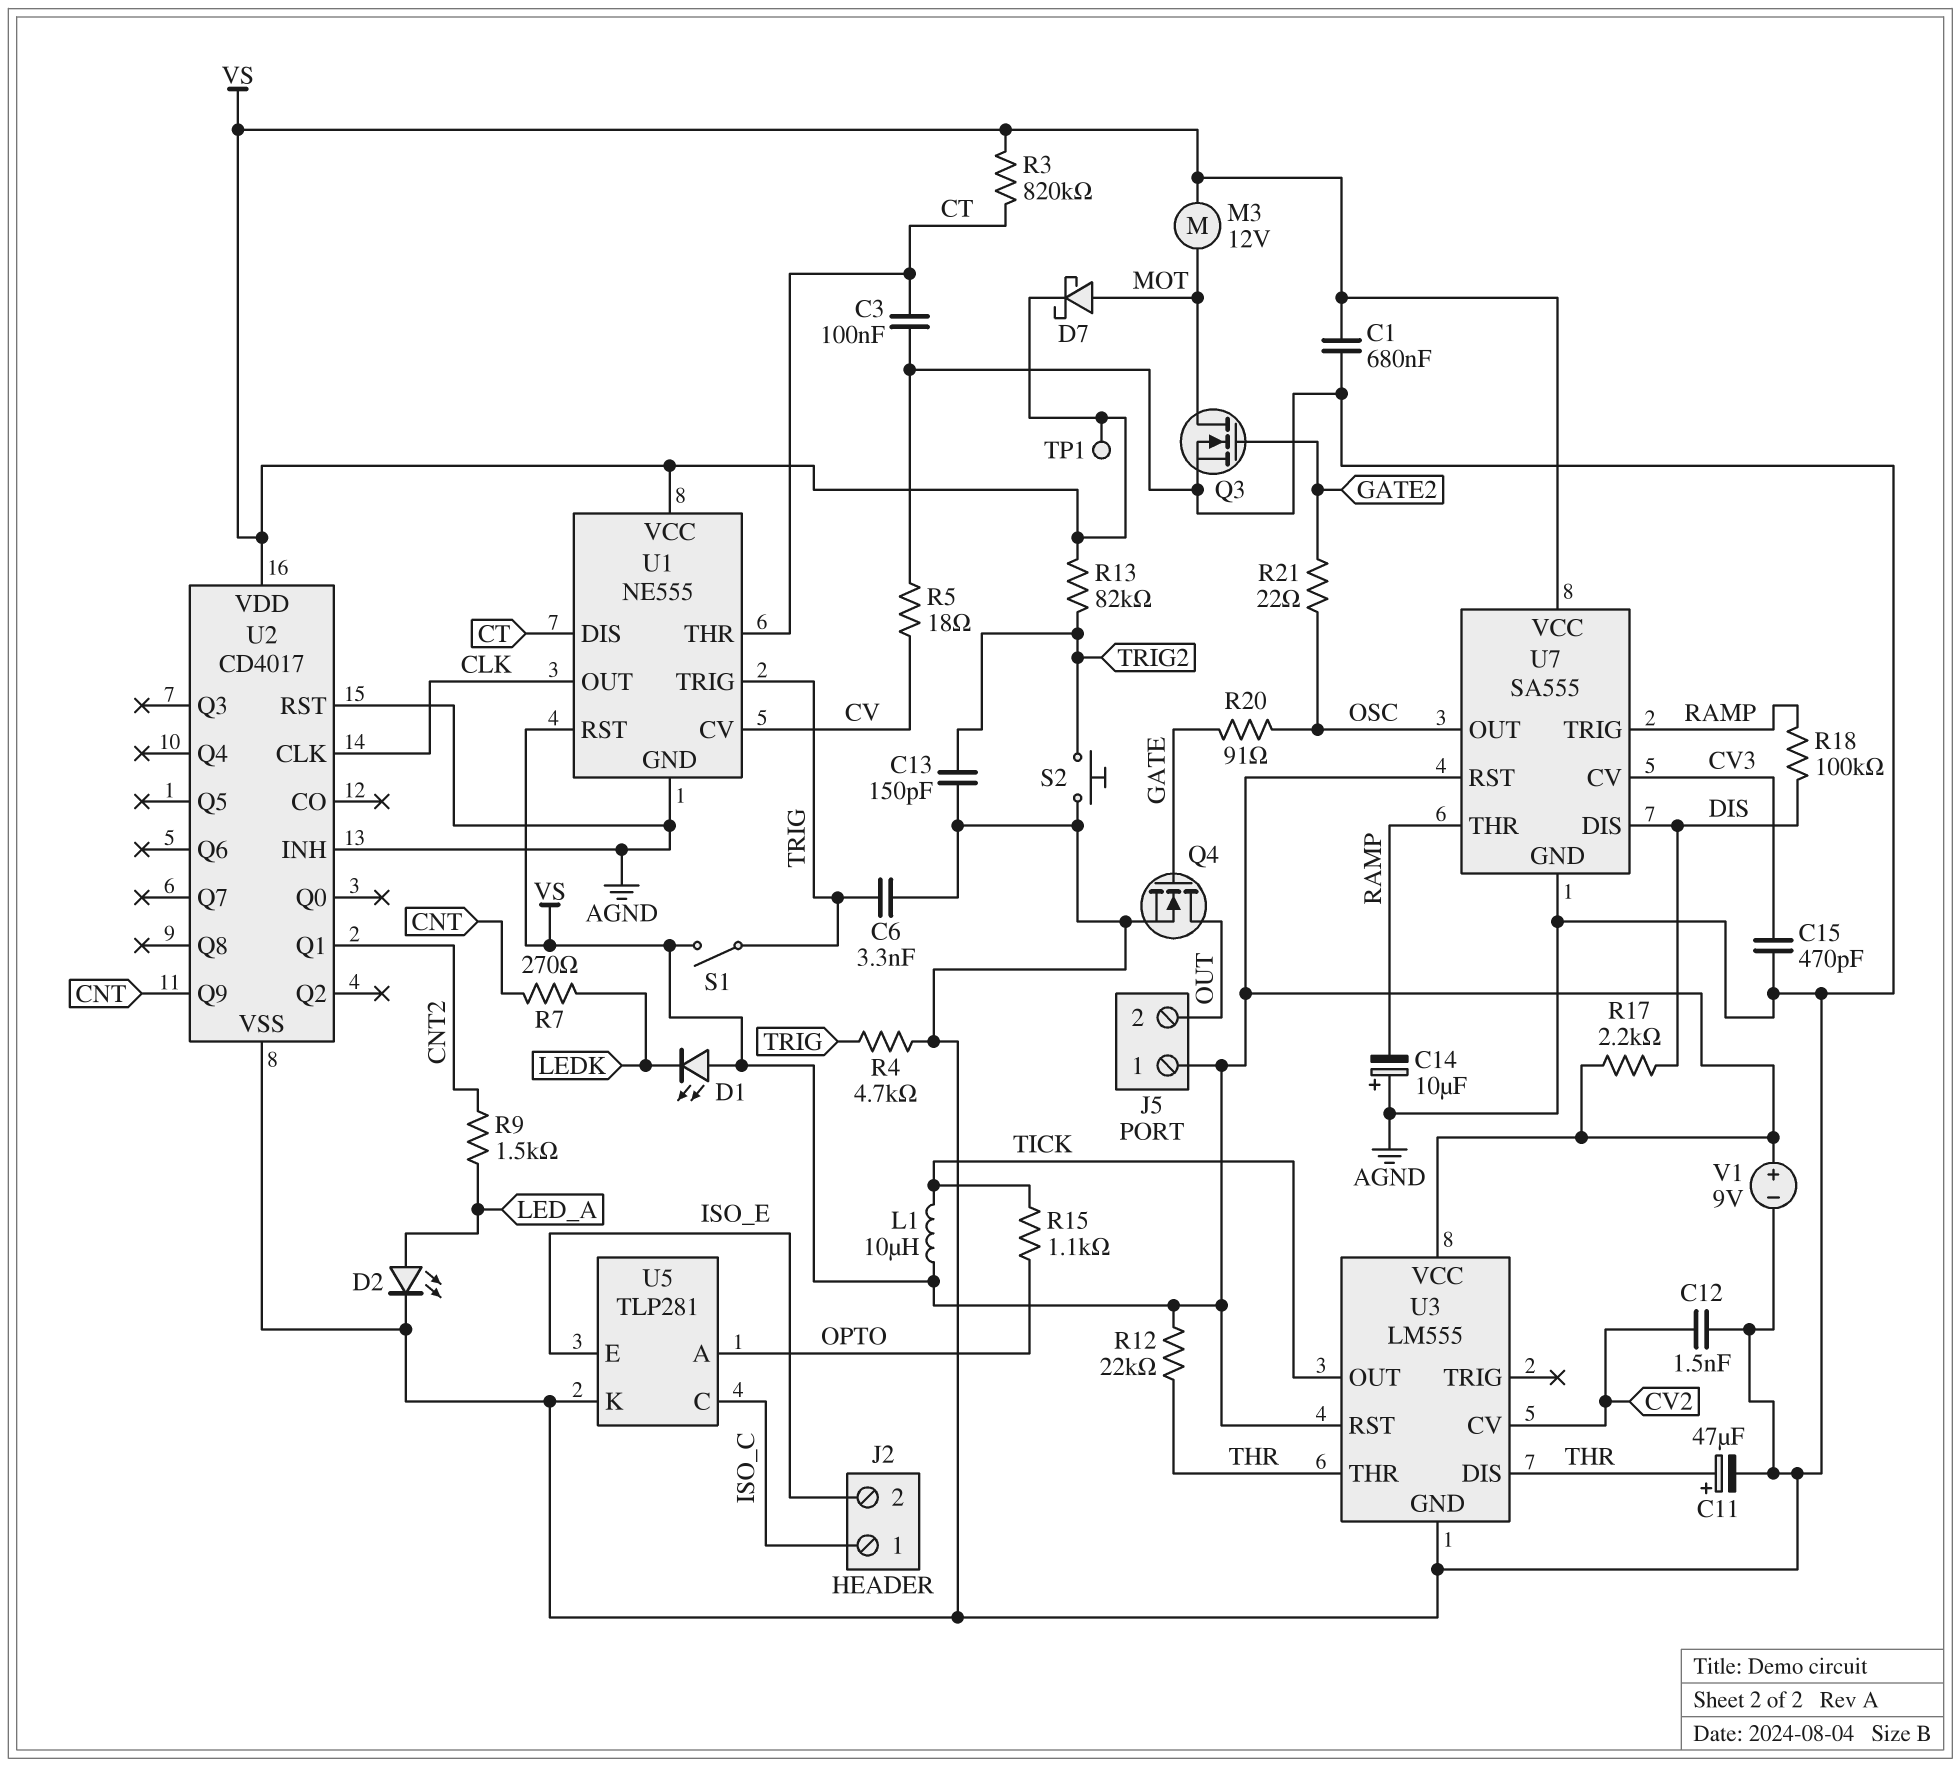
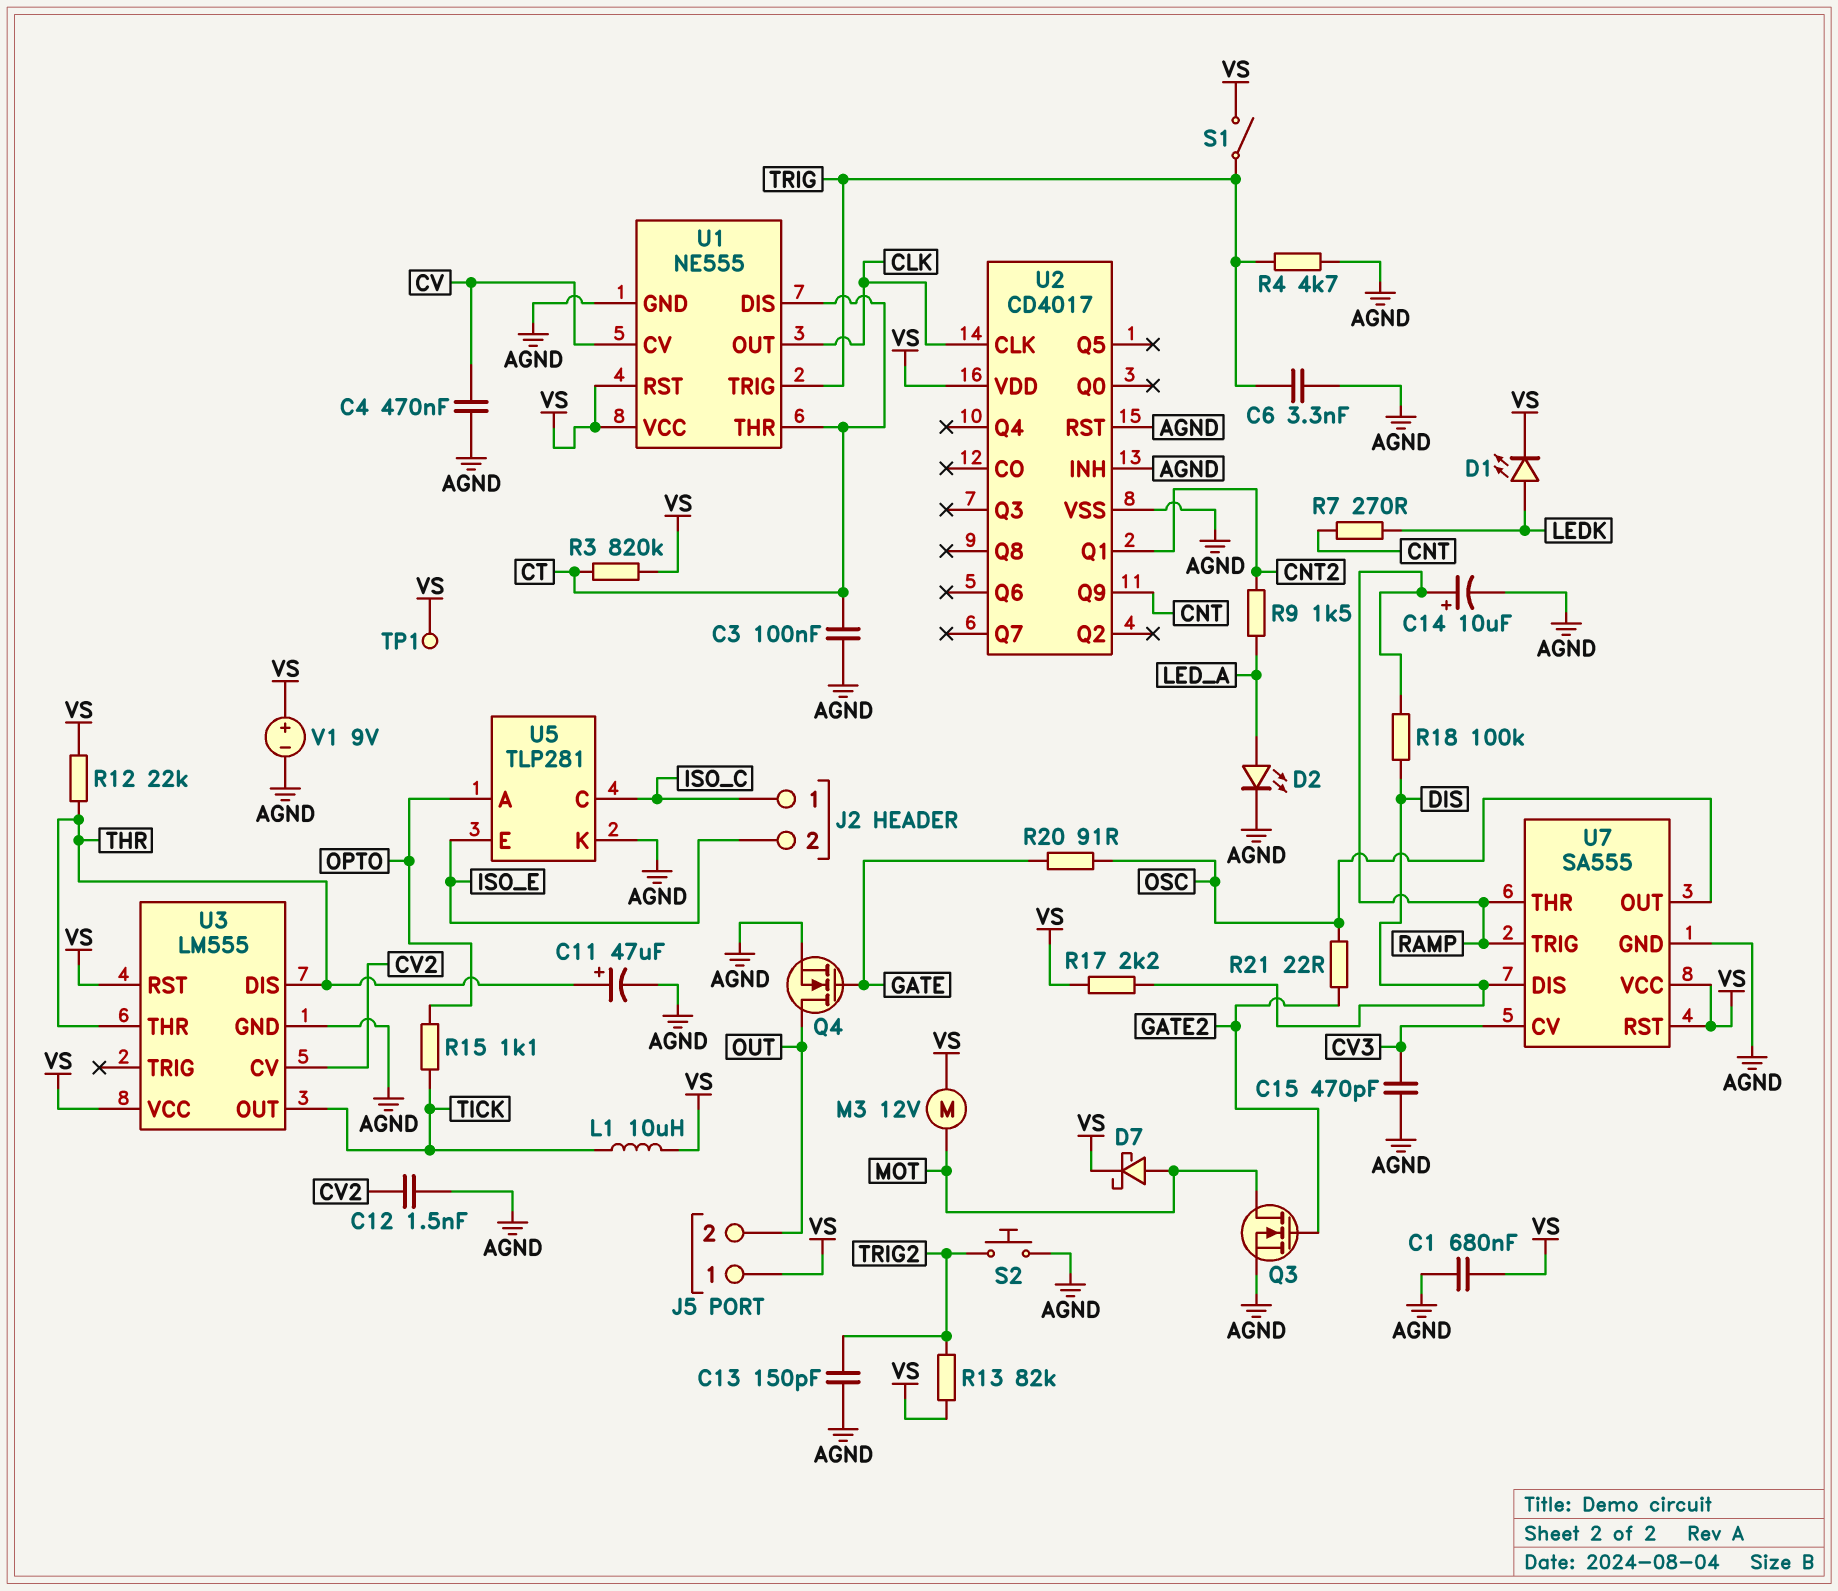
C4: none -> 470nF (AGND, CV)
C14: 10uF (plus AGND, minus RAMP) -> 10uF (plus RAMP, minus AGND)
D1: LED (A VS, K LEDK) -> LED (A LEDK, K VS)
R5: 18 (AGND, CV) -> none

